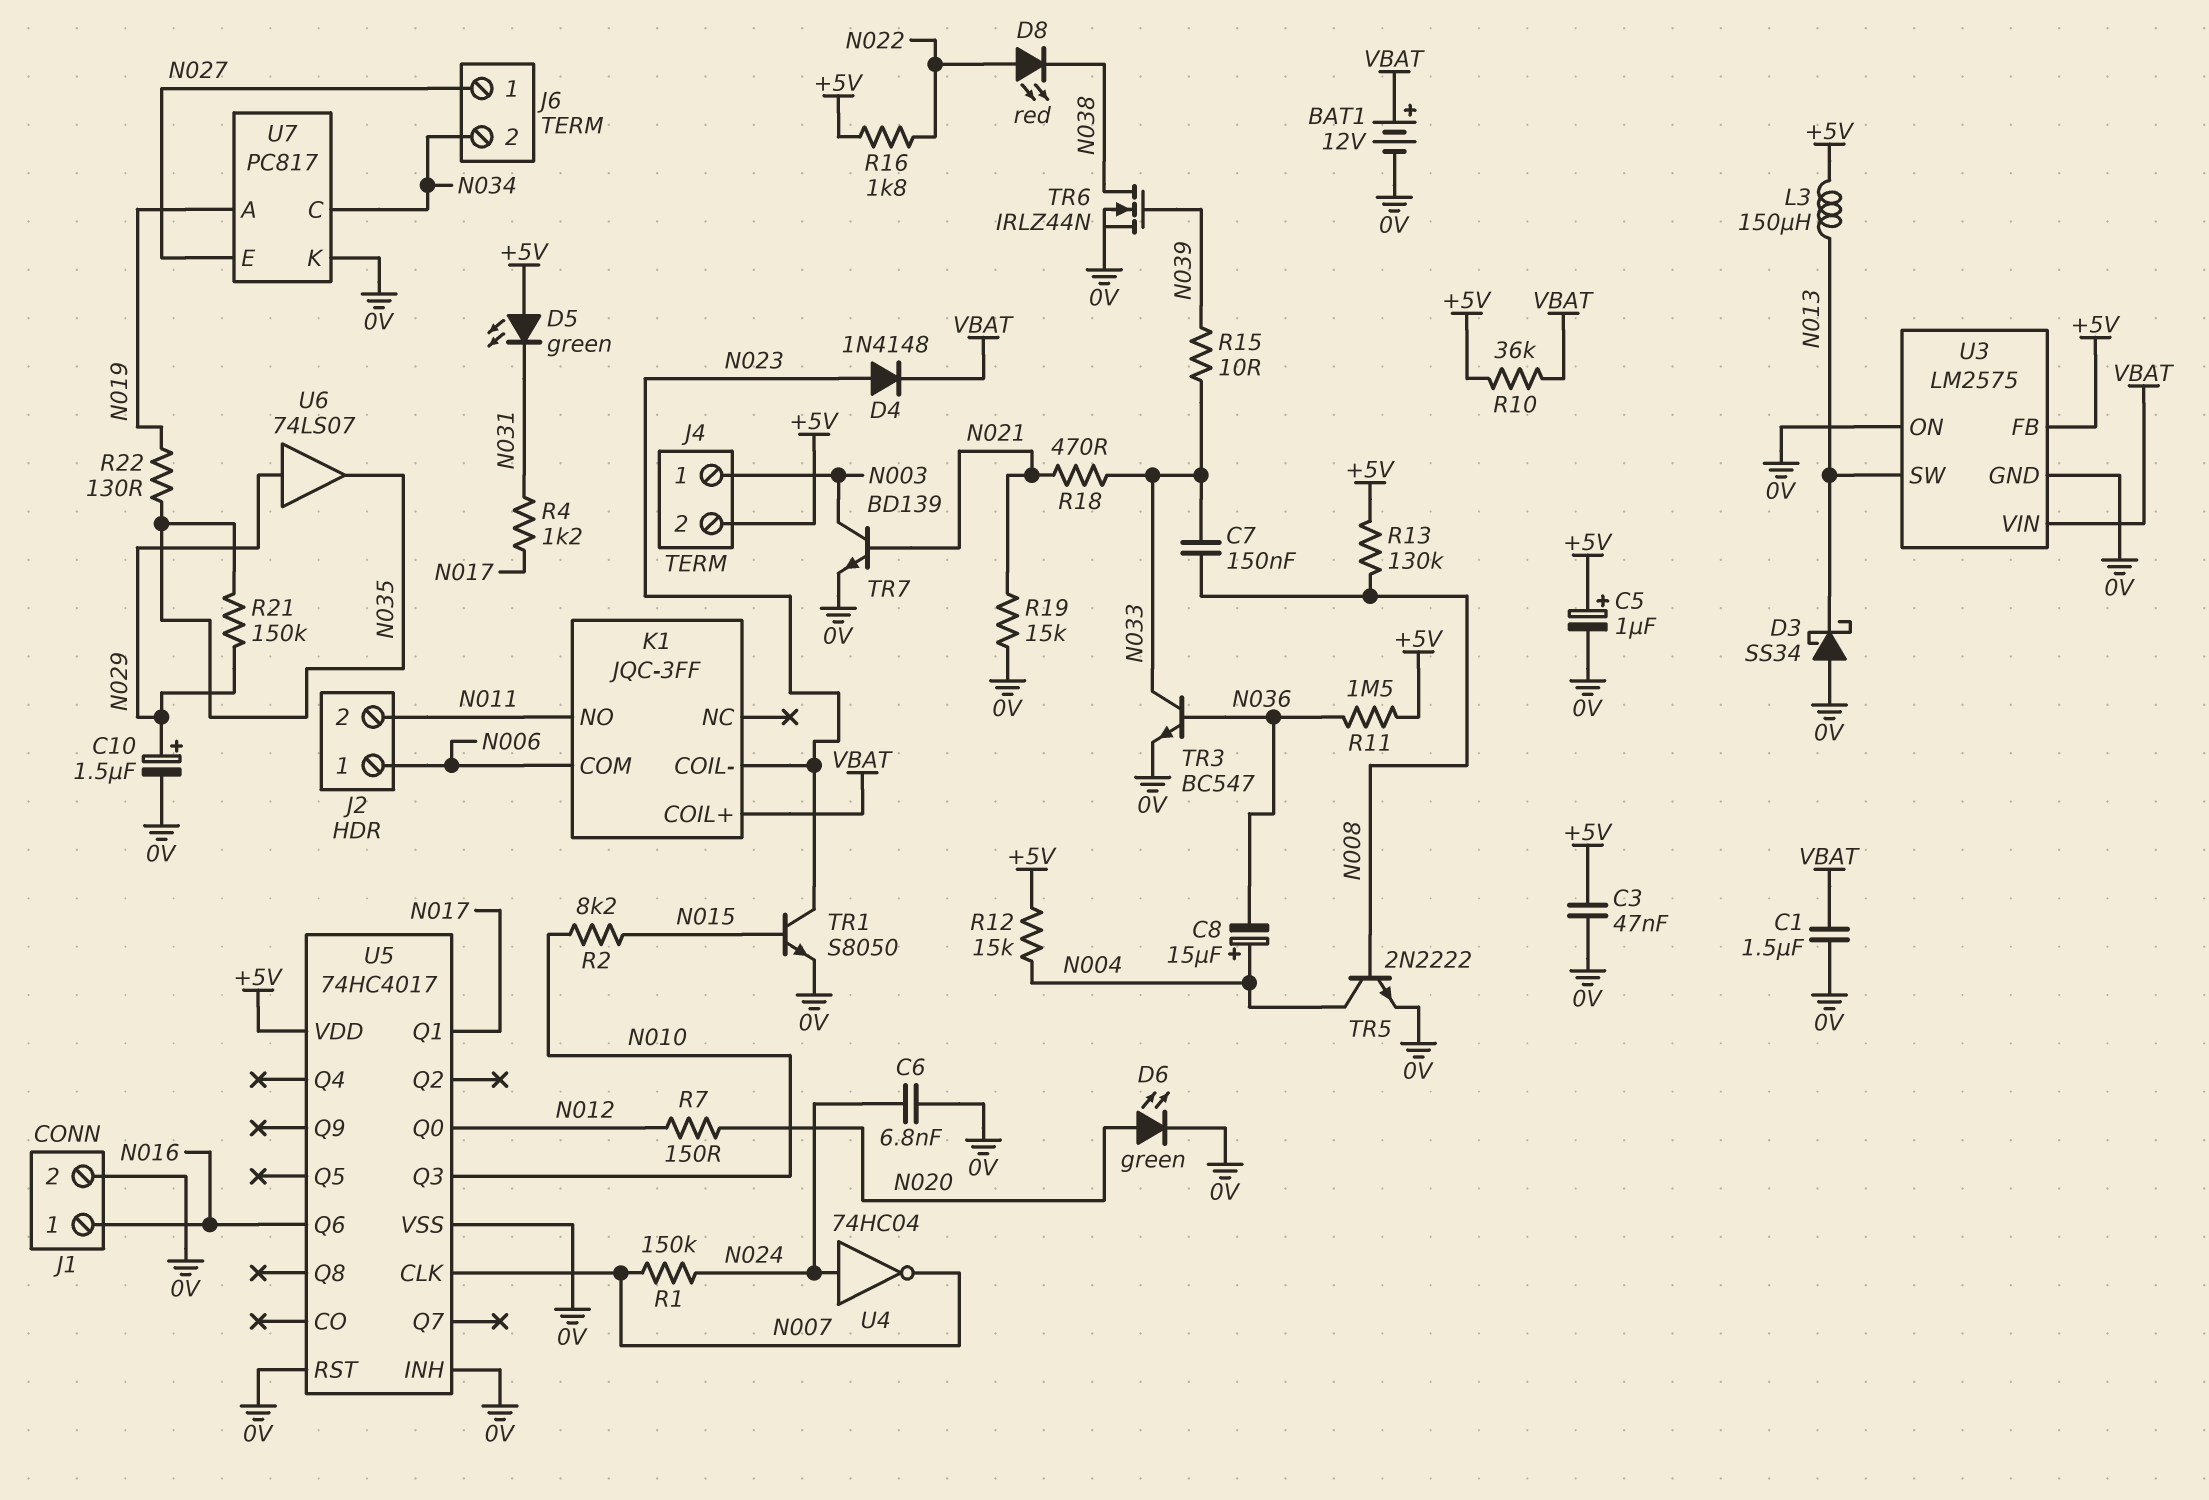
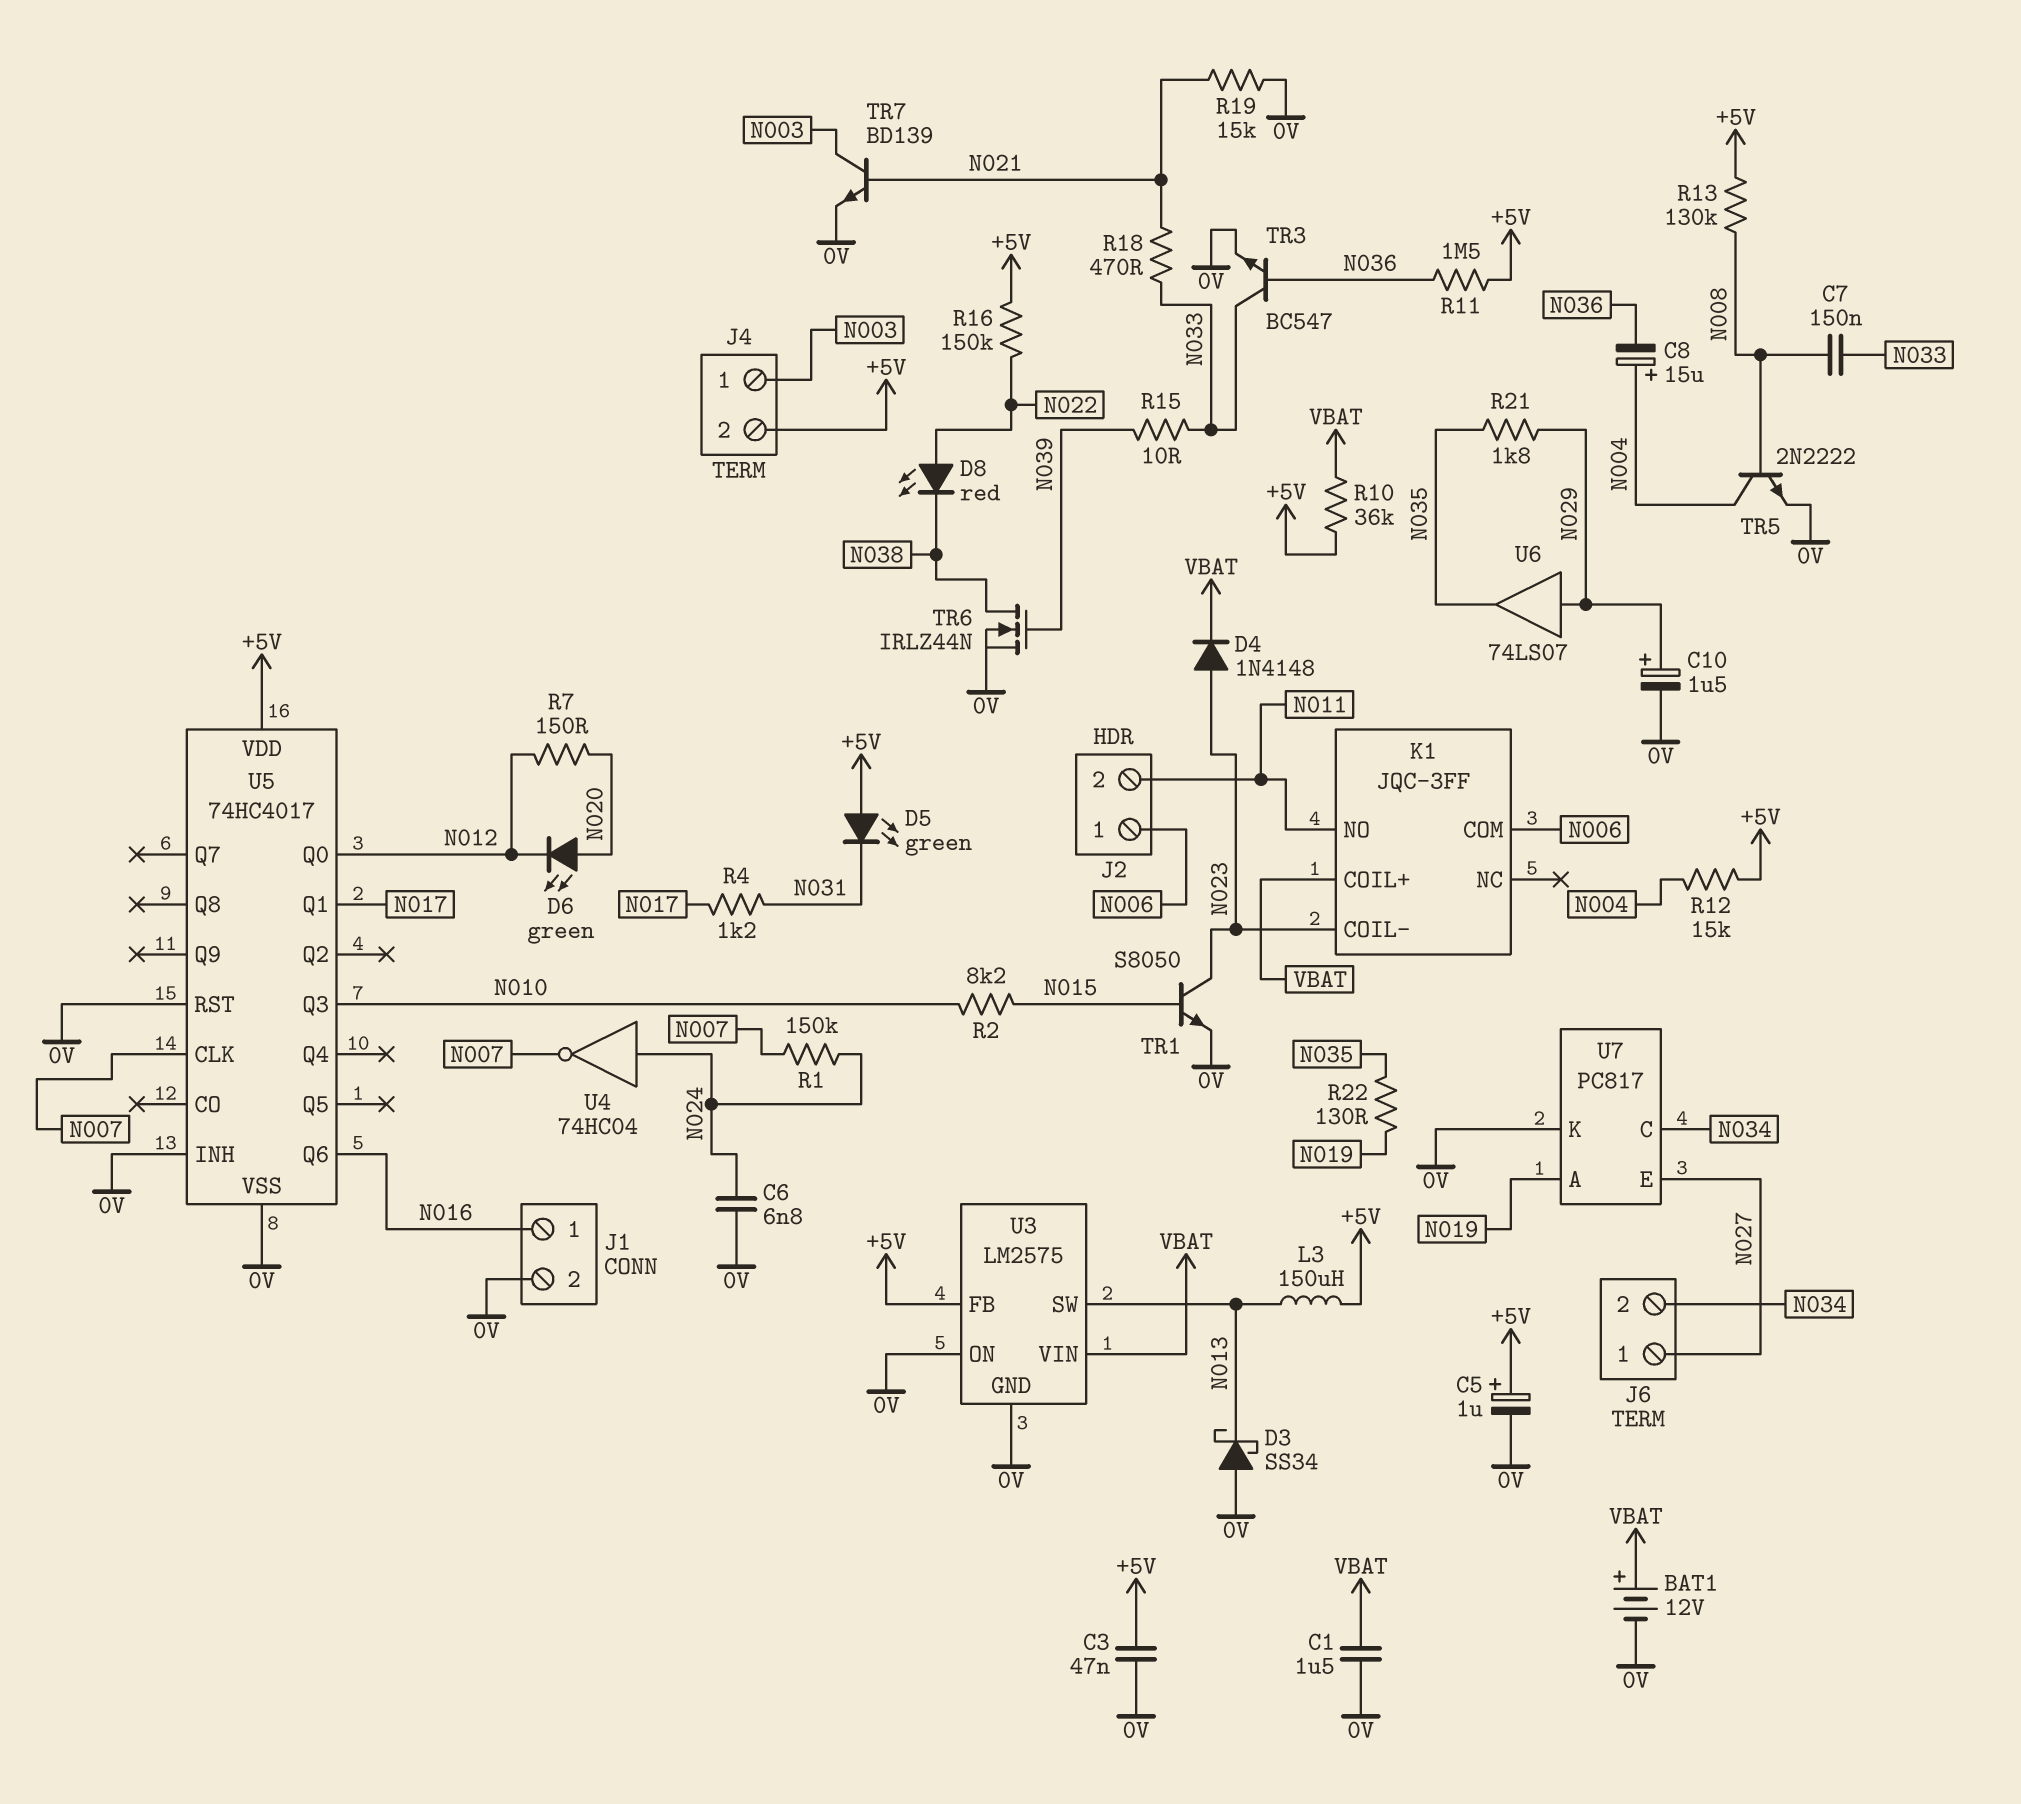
D6: LED green (A N020, K 0V) -> LED green (A N020, K N012)
R16: 1.8k (+5V, N022) -> 150k (+5V, N022)
R21: 150k (N029, N035) -> 1.8k (N029, N035)

